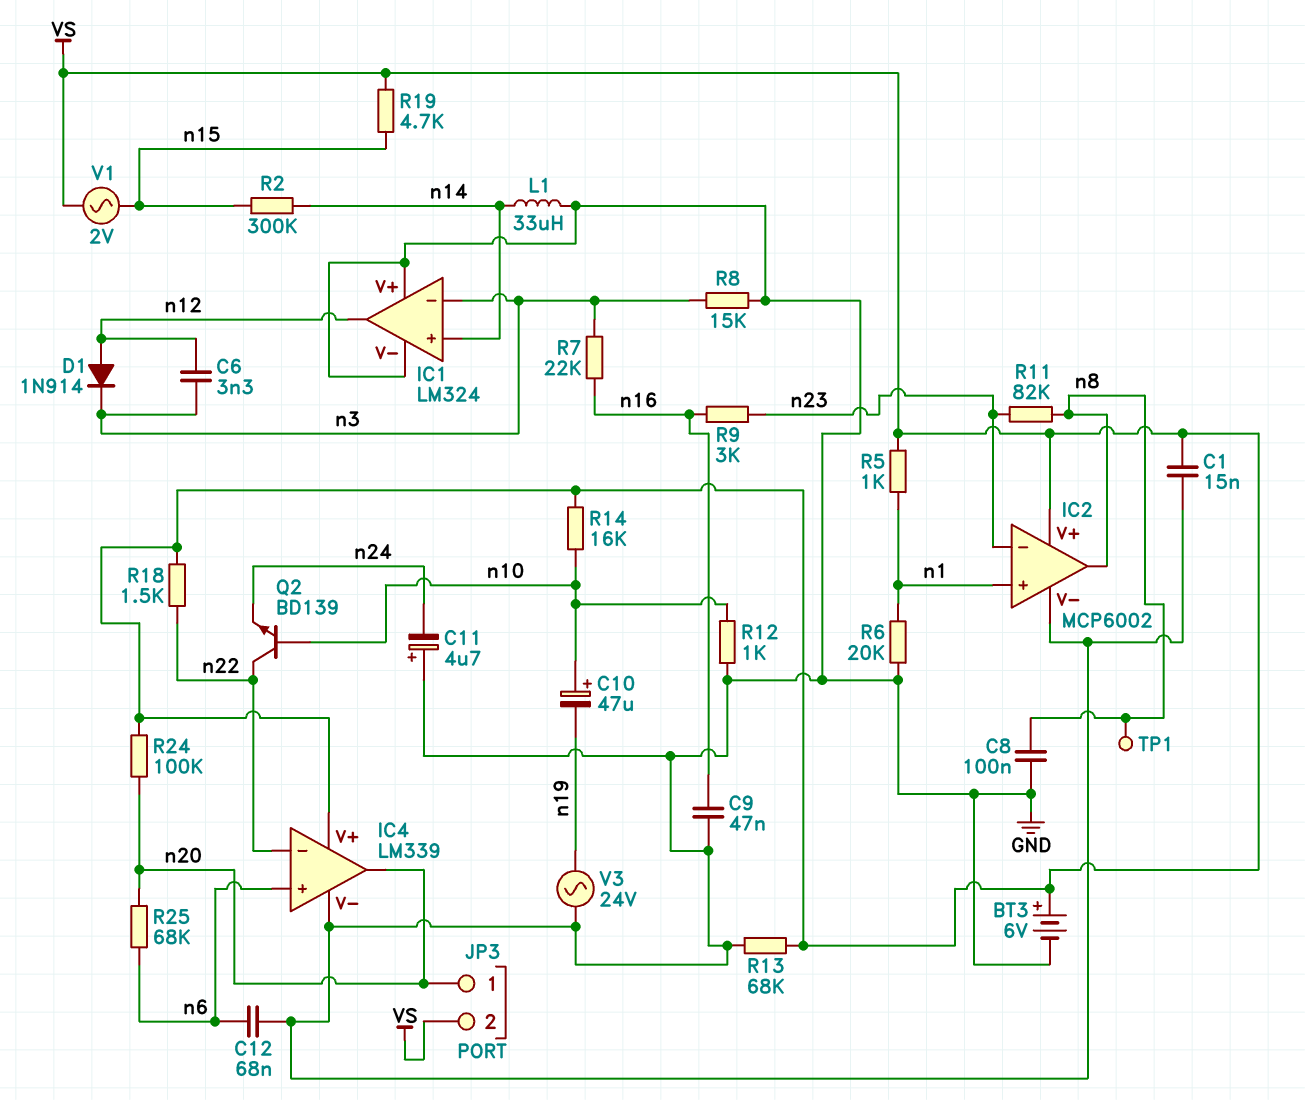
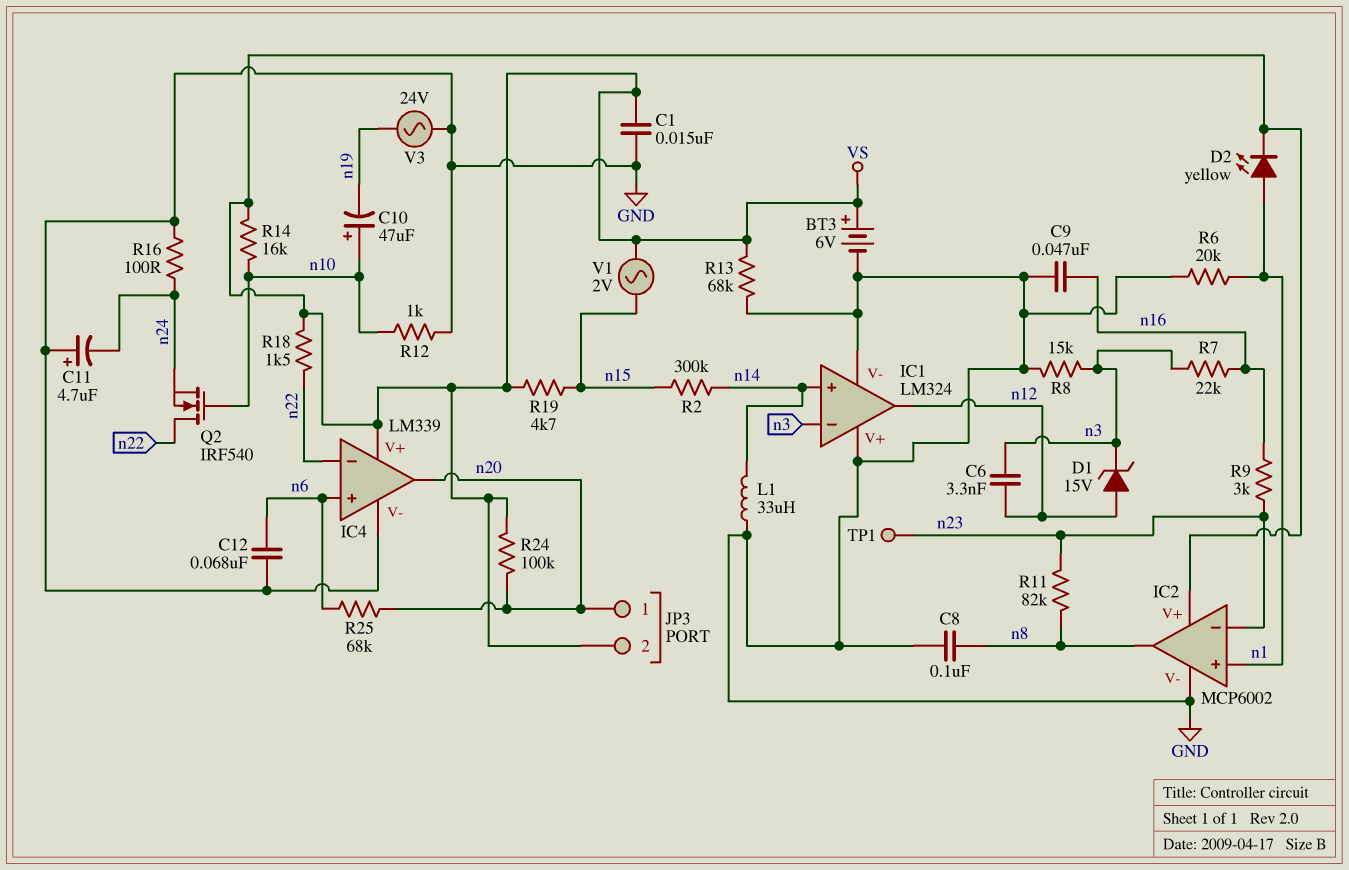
D1: diode 1N914 (A n12, K n3) -> zener 15V (A n12, K n3)
D2: none -> LED yellow (A n1, K VS)
Q2: NPN BD139 (B n10, C n22, E n24) -> NMOS IRF540 (G n10, D n22, S n24)
R5: 1k (VS, n1) -> none
R16: none -> 100 (GND, n24)
TP1: test point (n8) -> test point (n23)

